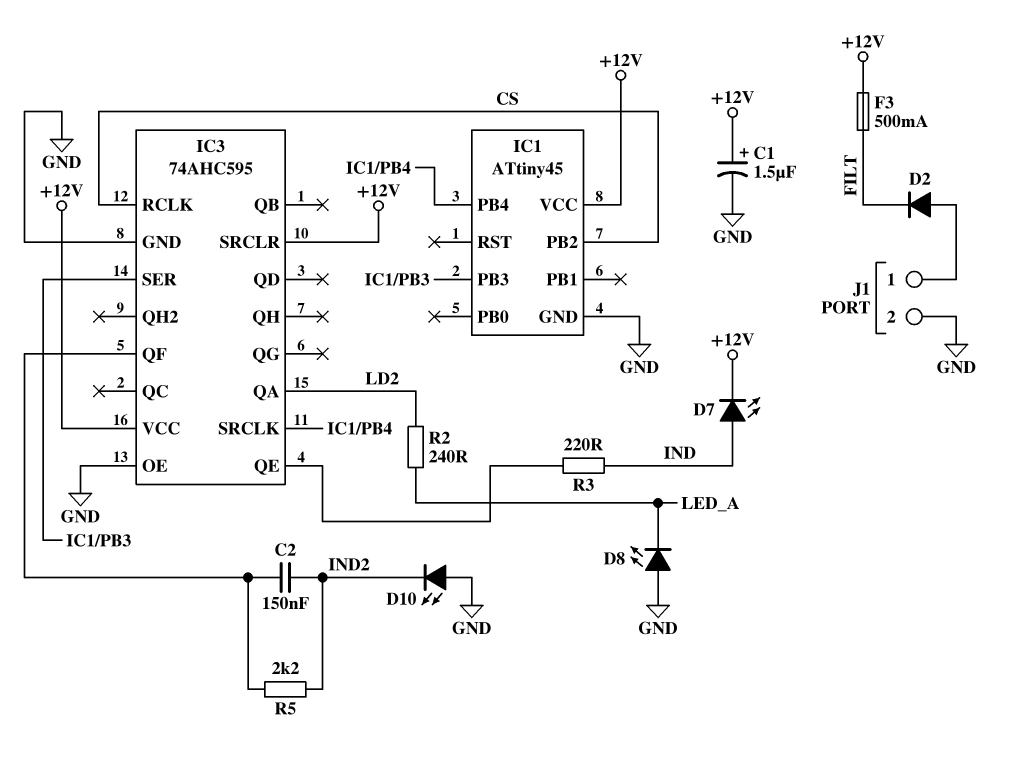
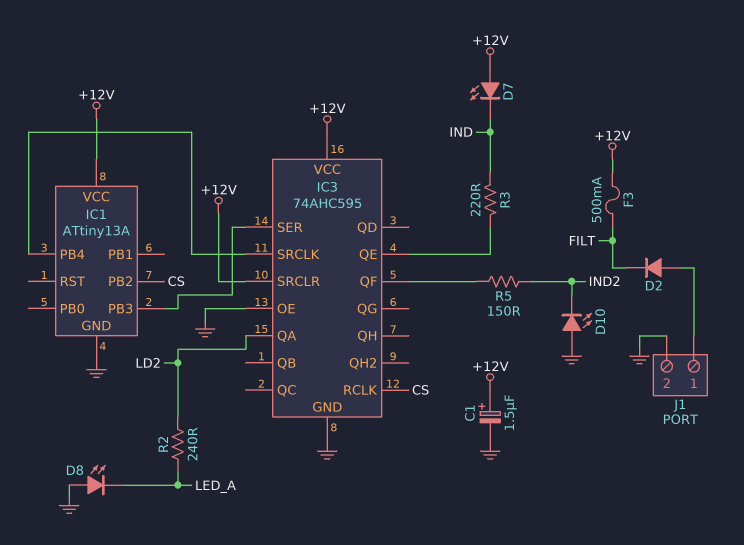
C2: 150nF (IC3/QF, IND2) -> none
D7: LED (A IND, K +12V) -> LED (A +12V, K IND)
IC1: ATtiny45 -> ATtiny13A
R5: 2.2k (IC3/QF, IND2) -> 150 (IC3/QF, IND2)

